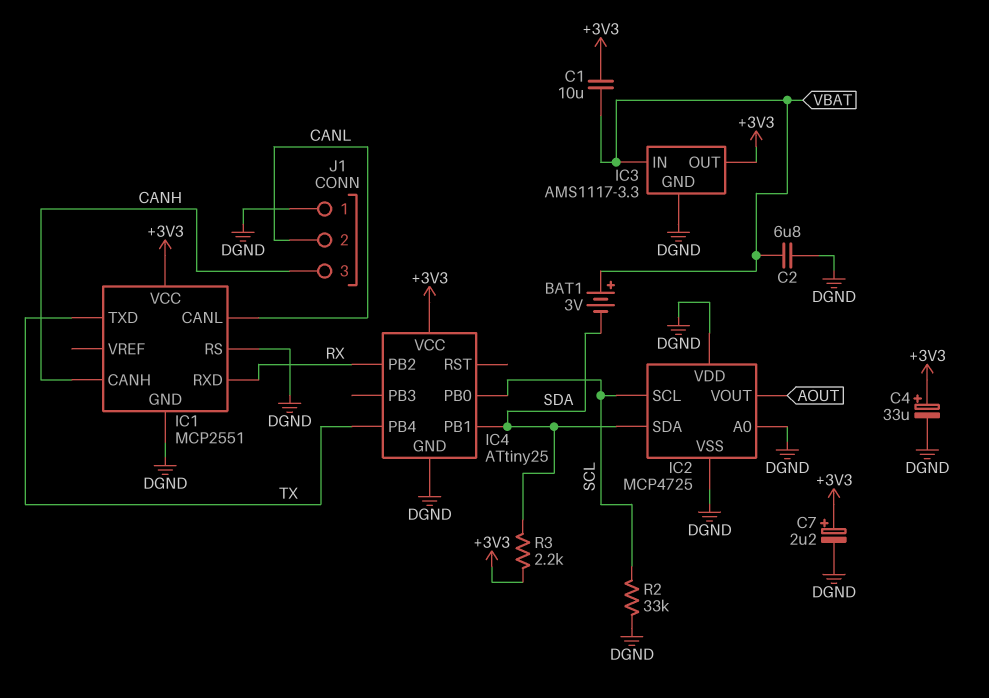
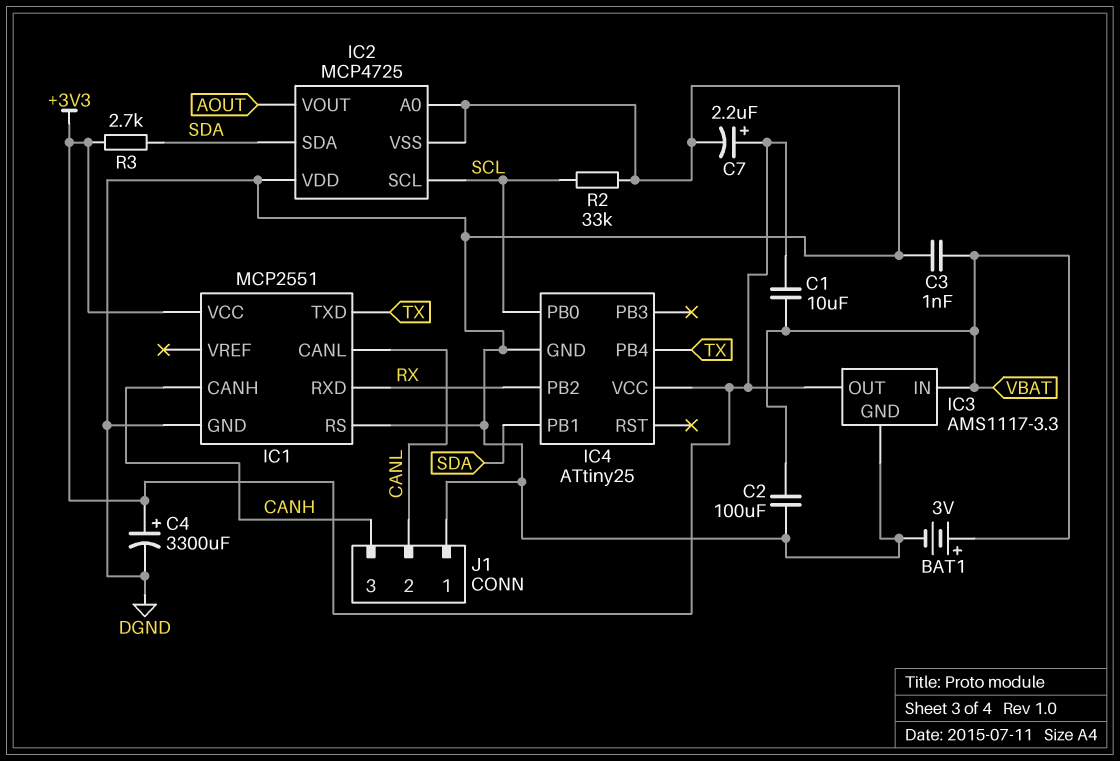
BAT1: 3V (plus VBAT, minus SDA) -> 3V (plus VBAT, minus DGND)
C2: 6.8uF (DGND, VBAT) -> 100uF (DGND, VBAT)
C3: none -> 1nF (DGND, VBAT)
C4: 33uF (plus +3V3, minus DGND) -> 3300uF (plus +3V3, minus DGND)
R3: 2.2k (+3V3, SDA) -> 2.7k (+3V3, SDA)

